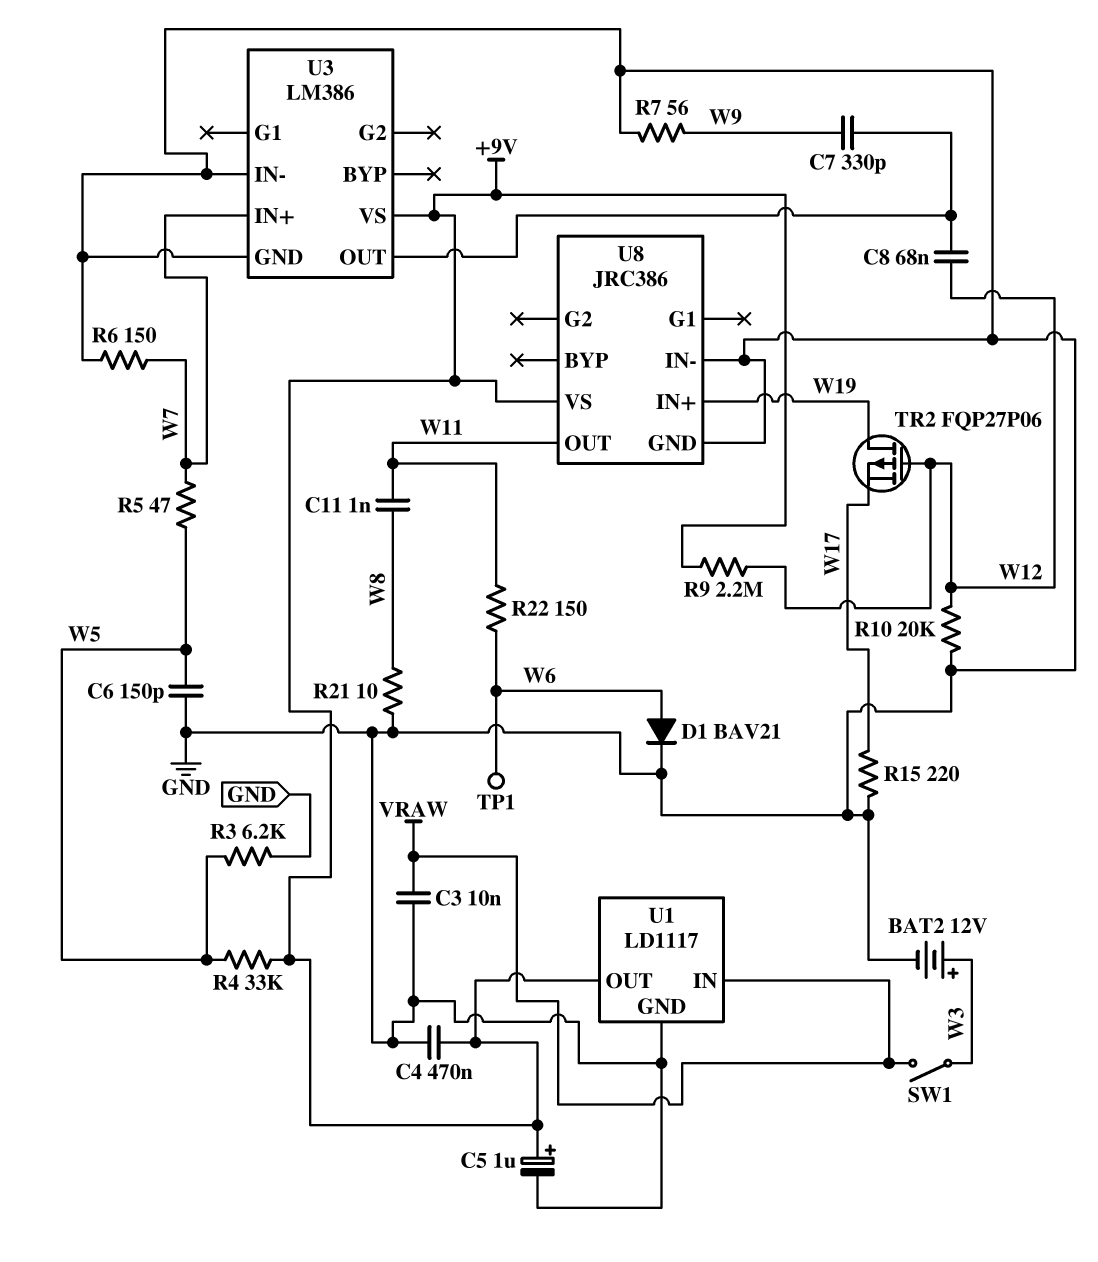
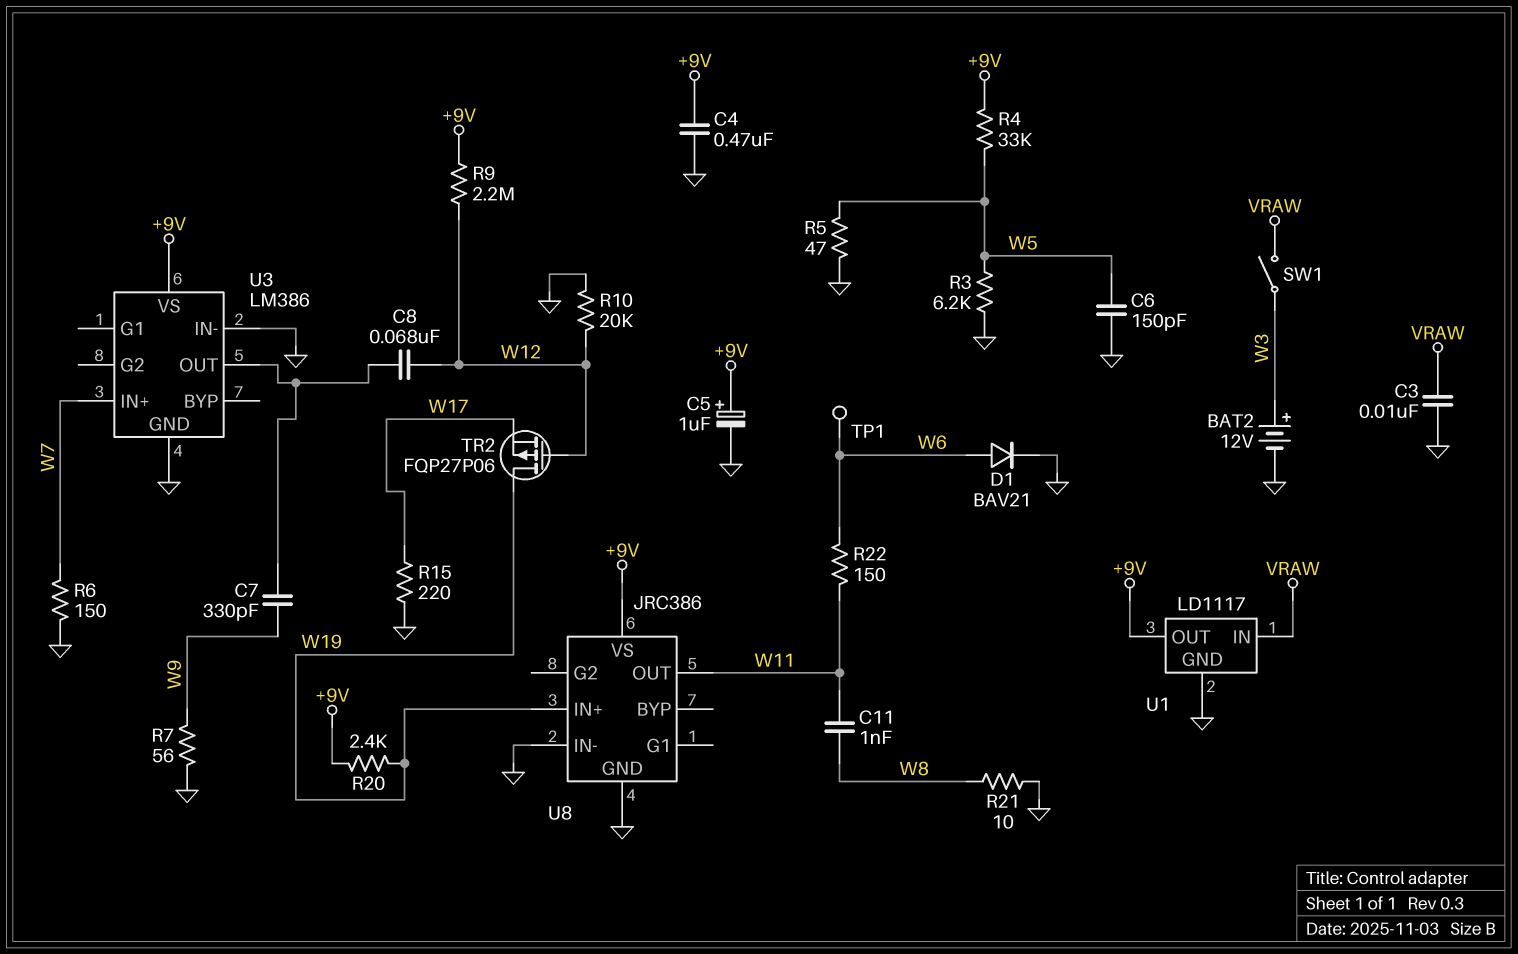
R5: 47 (W5, W7) -> 47 (GND, W5)
R20: none -> 2.4k (+9V, W19)

